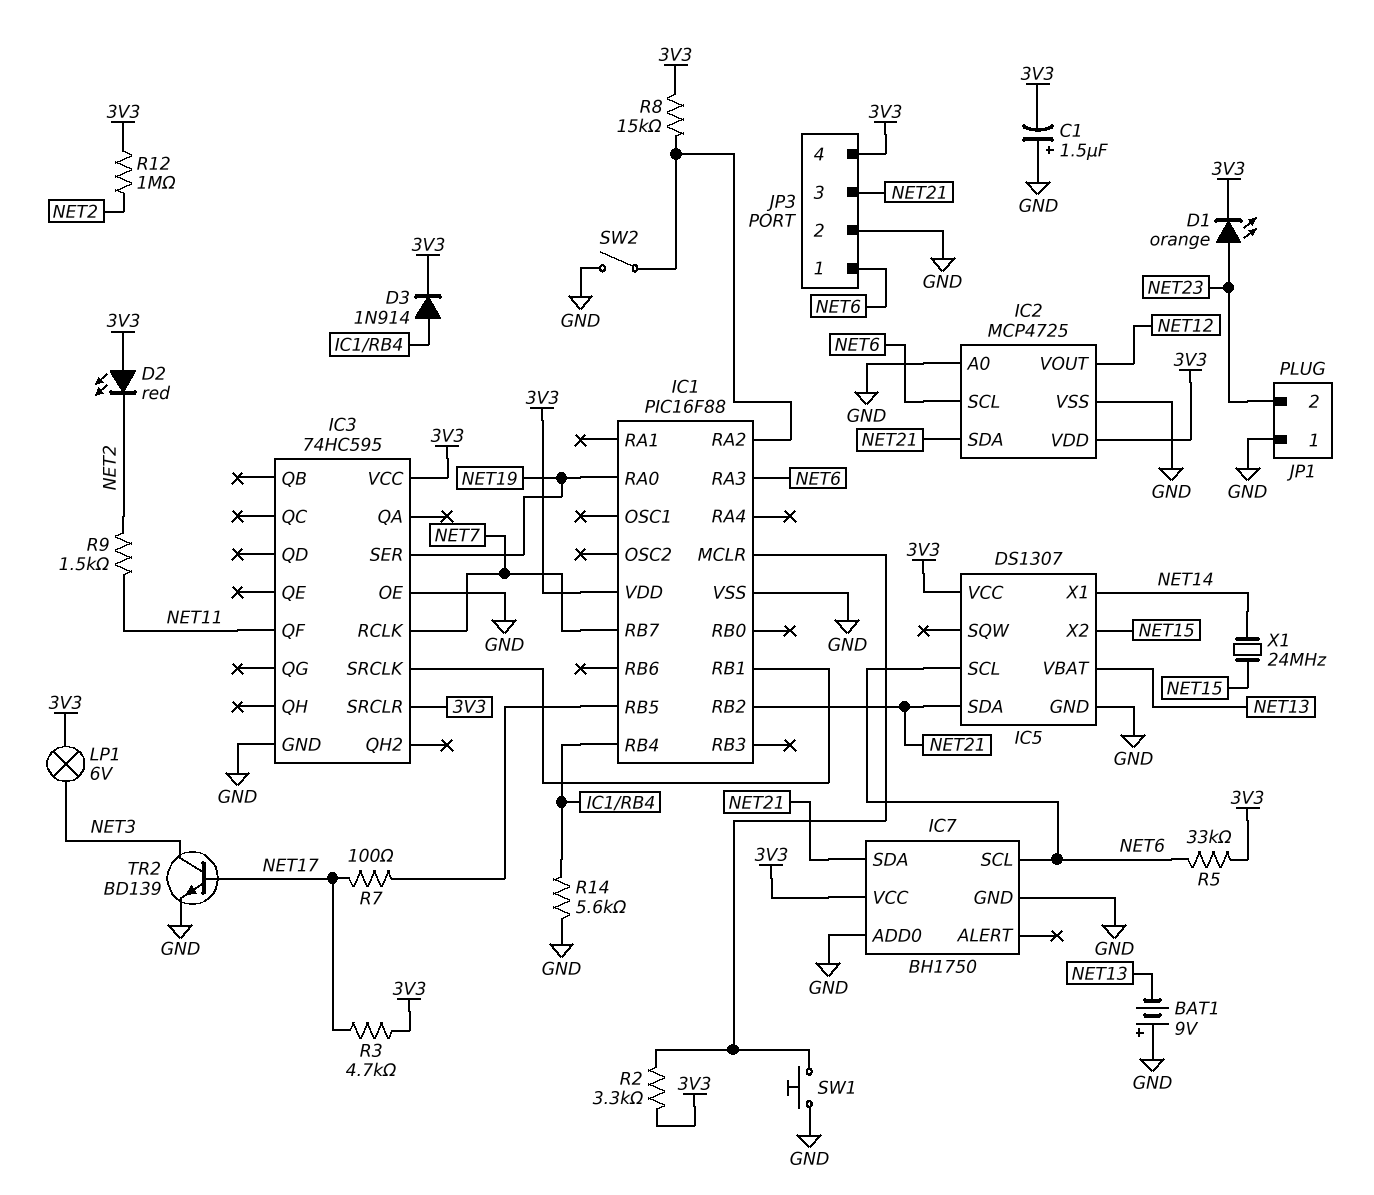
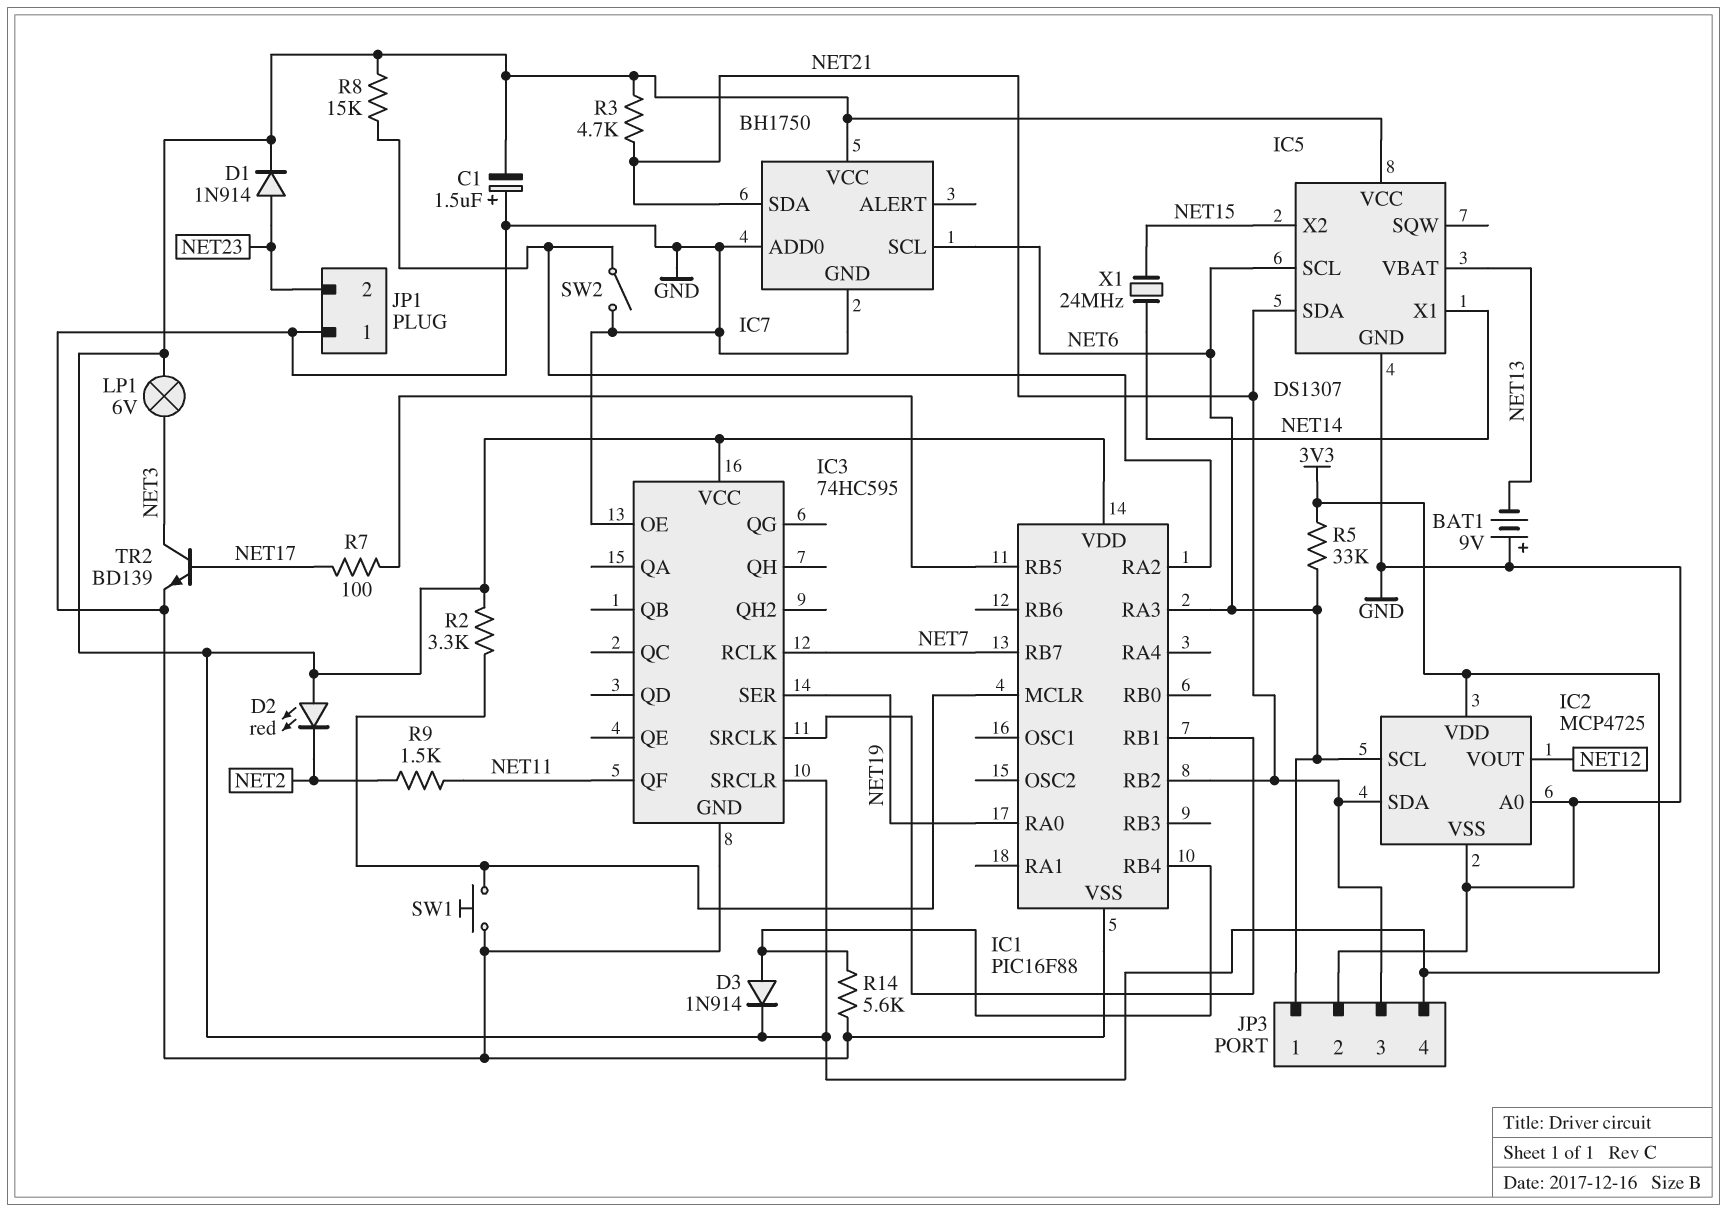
D1: LED orange (A NET23, K 3V3) -> diode 1N914 (A NET23, K 3V3)
R3: 4.7k (3V3, NET17) -> 4.7k (3V3, NET21)
R12: 1M (3V3, NET2) -> none

